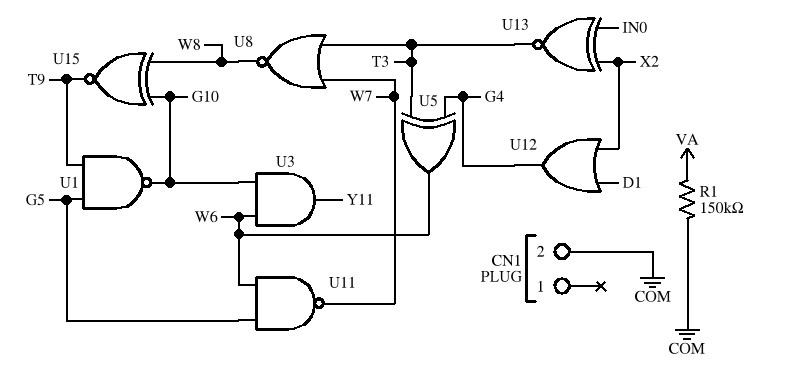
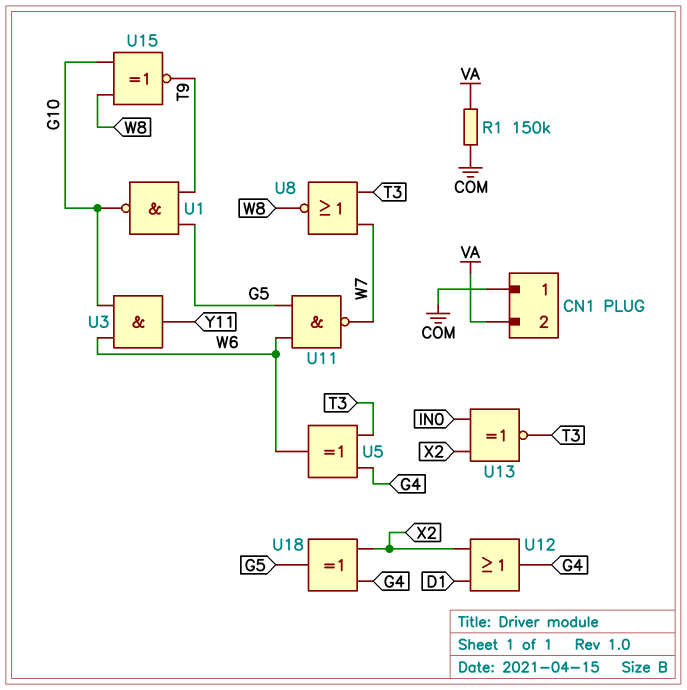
CN1 pin 1: none -> COM
CN1 pin 2: COM -> VA
U18: none -> XOR (in G4, in X2, out G5)

